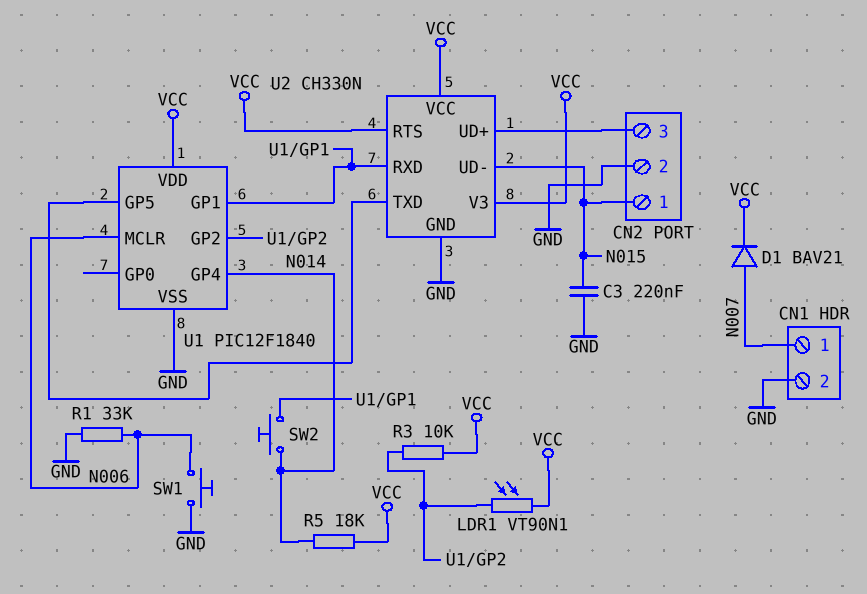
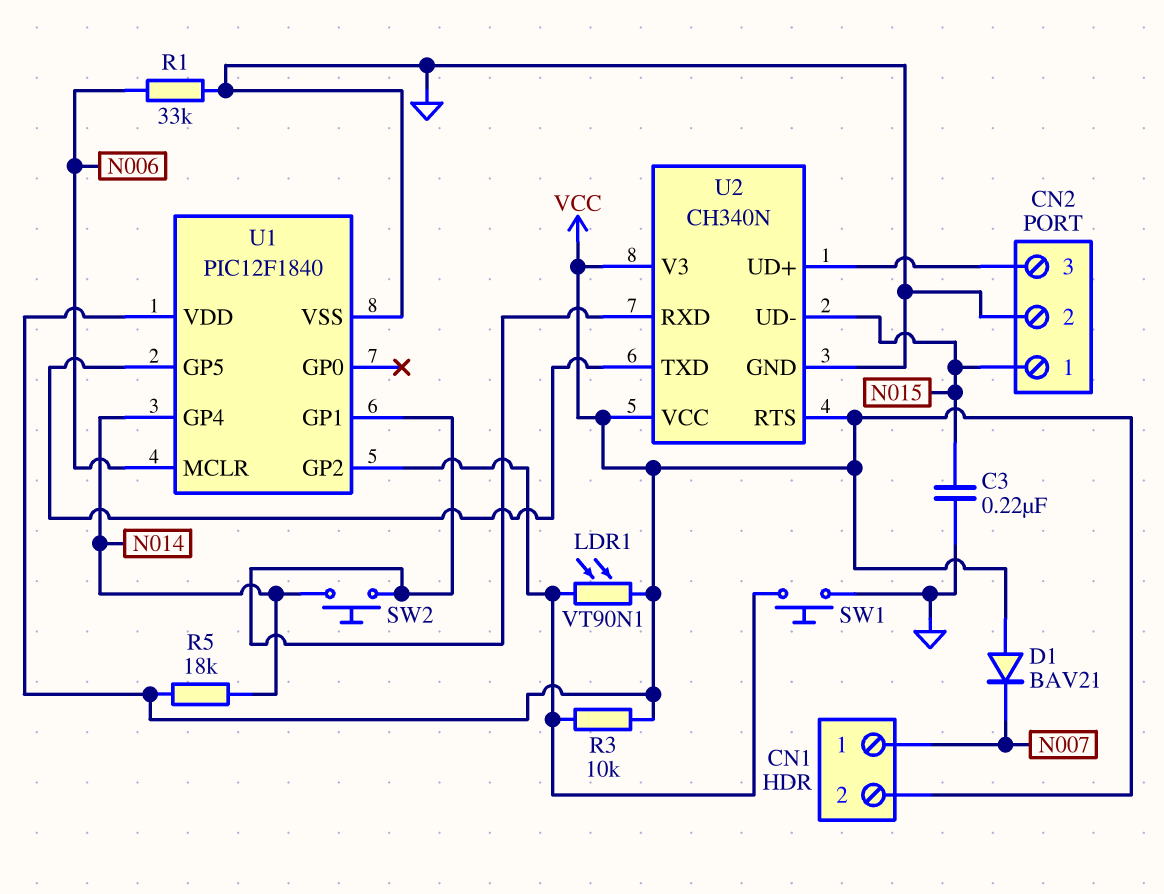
CN1 pin 2: GND -> VCC
D1: diode BAV21 (A N007, K VCC) -> diode BAV21 (A VCC, K N007)
SW1: button (GND, N006) -> button (GND, U1/GP2)
U2: CH330N -> CH340N

